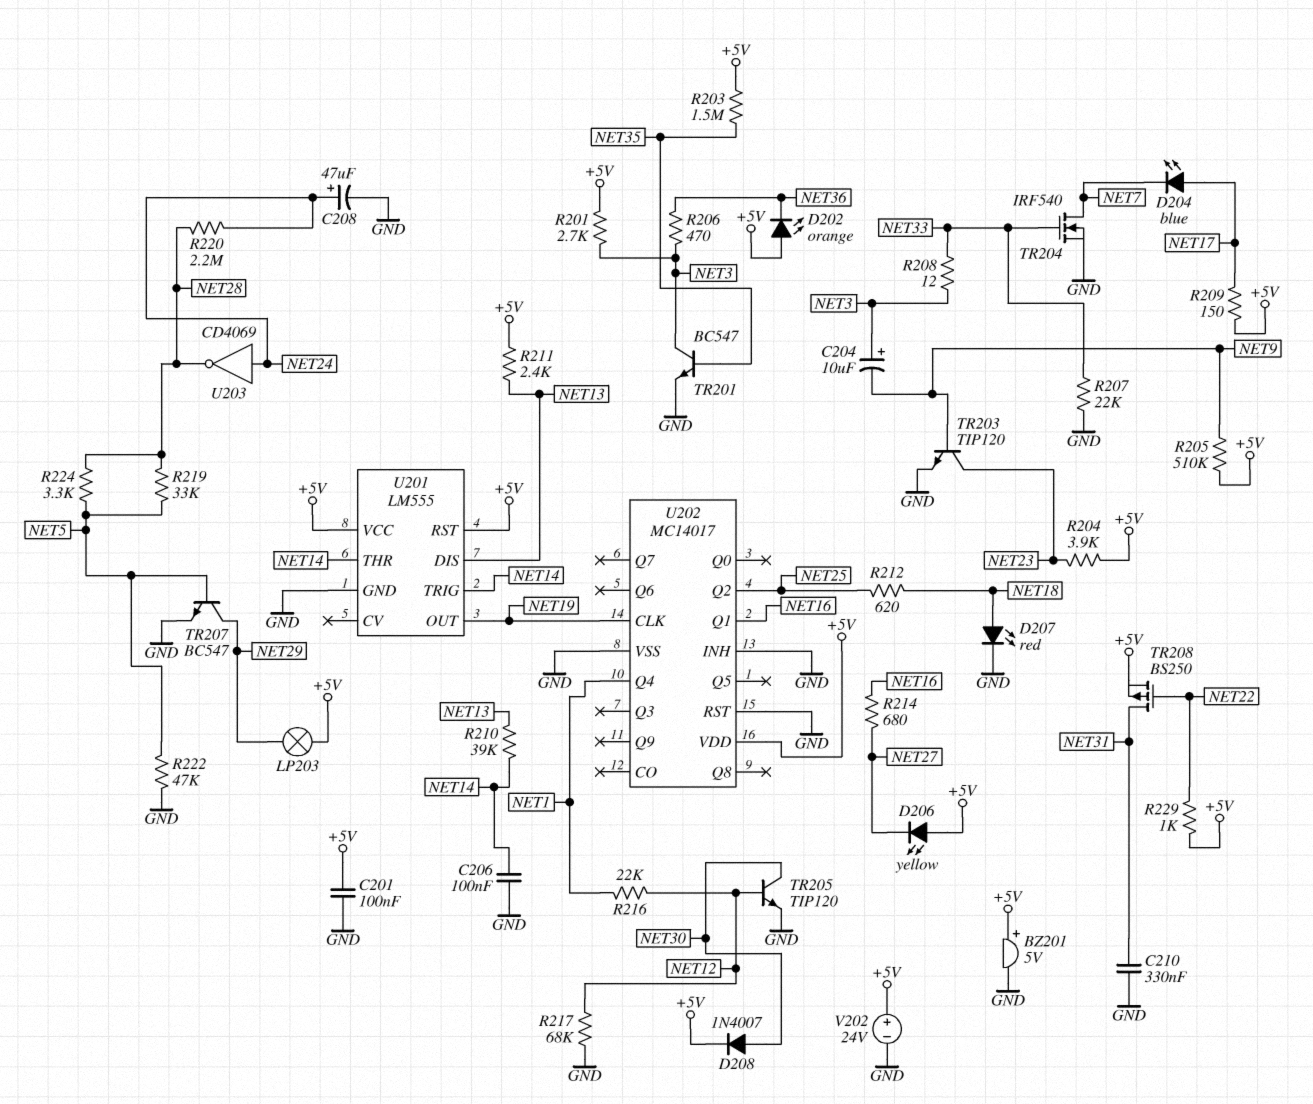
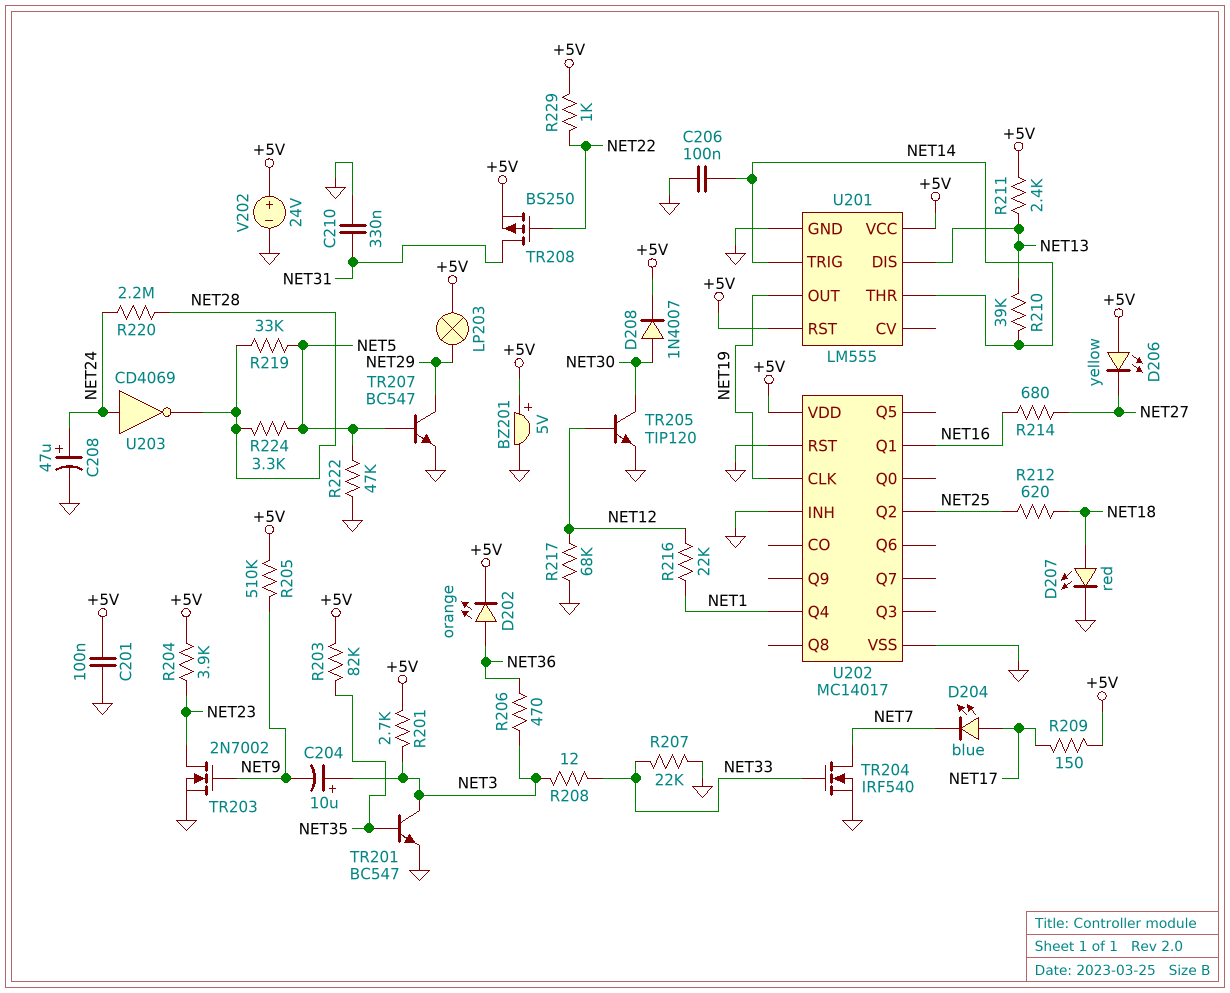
D202: LED orange (A +5V, K NET36) -> LED orange (A NET36, K +5V)
R203: 1.5M (+5V, NET35) -> 82k (+5V, NET35)
TR203: NPN TIP120 (B NET9, C NET23, E GND) -> NMOS 2N7002 (G NET9, D NET23, S GND)

